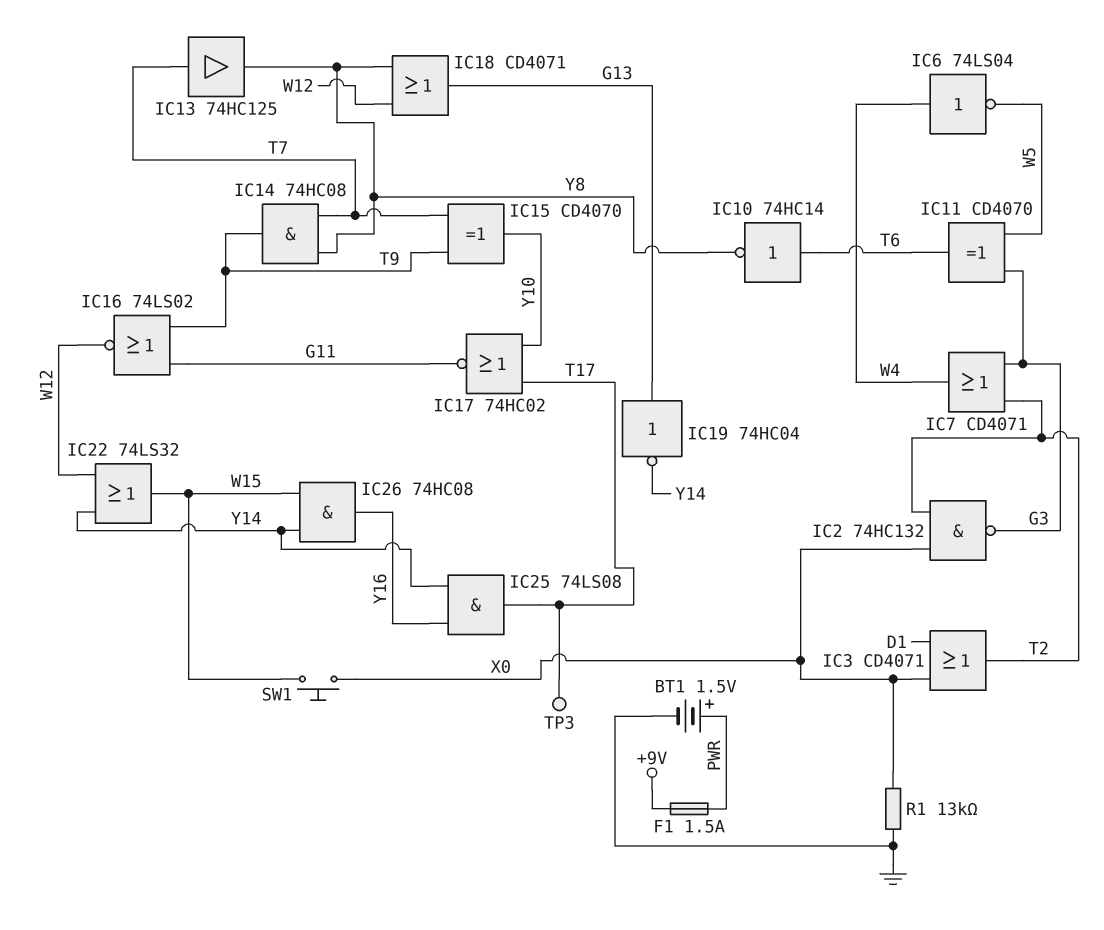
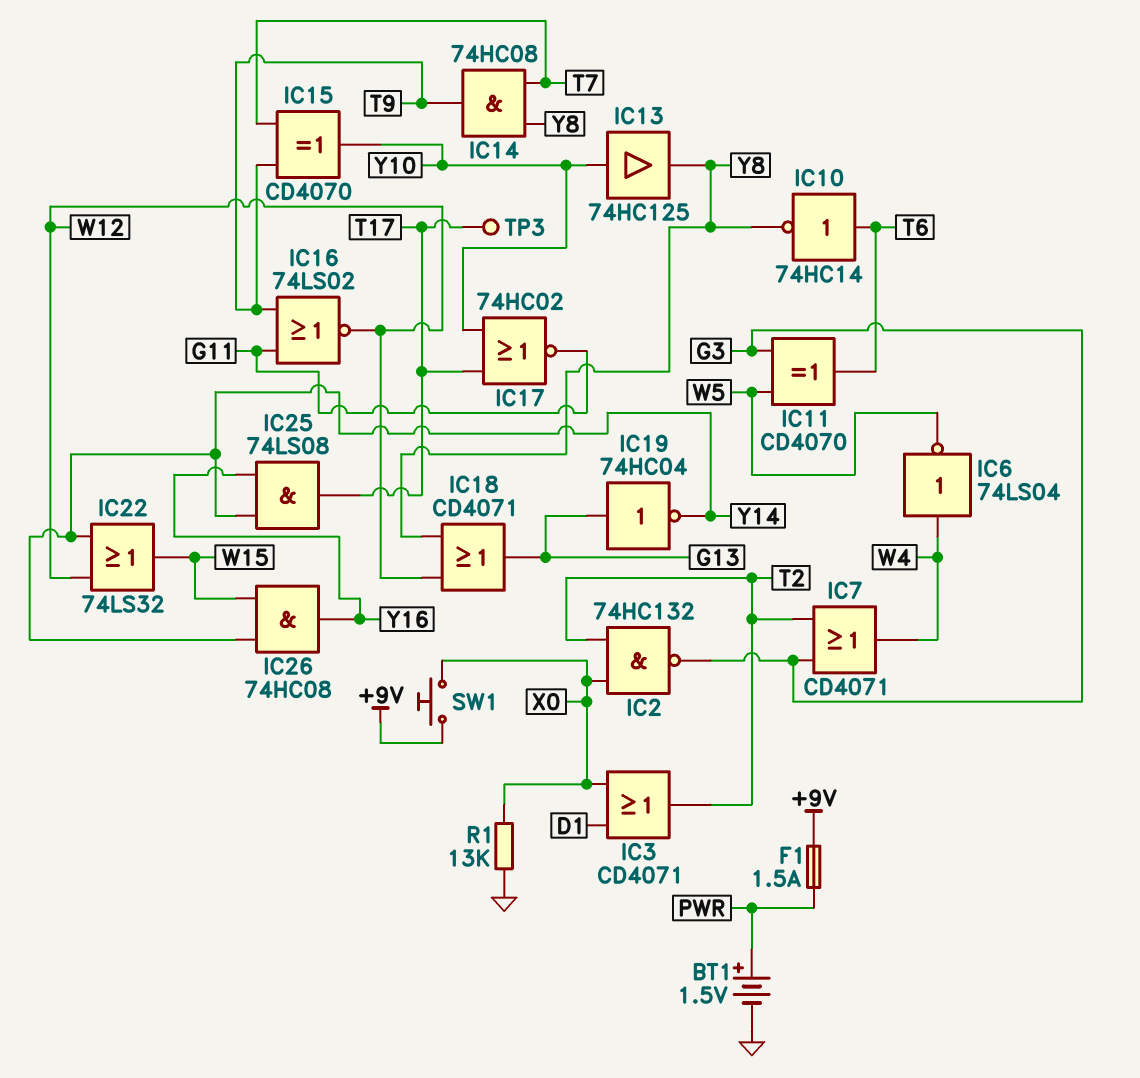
IC13: buffer 74HC125 (in T7, out Y8) -> buffer 74HC125 (in Y10, out Y8)
SW1: button (W15, X0) -> button (+9V, X0)

